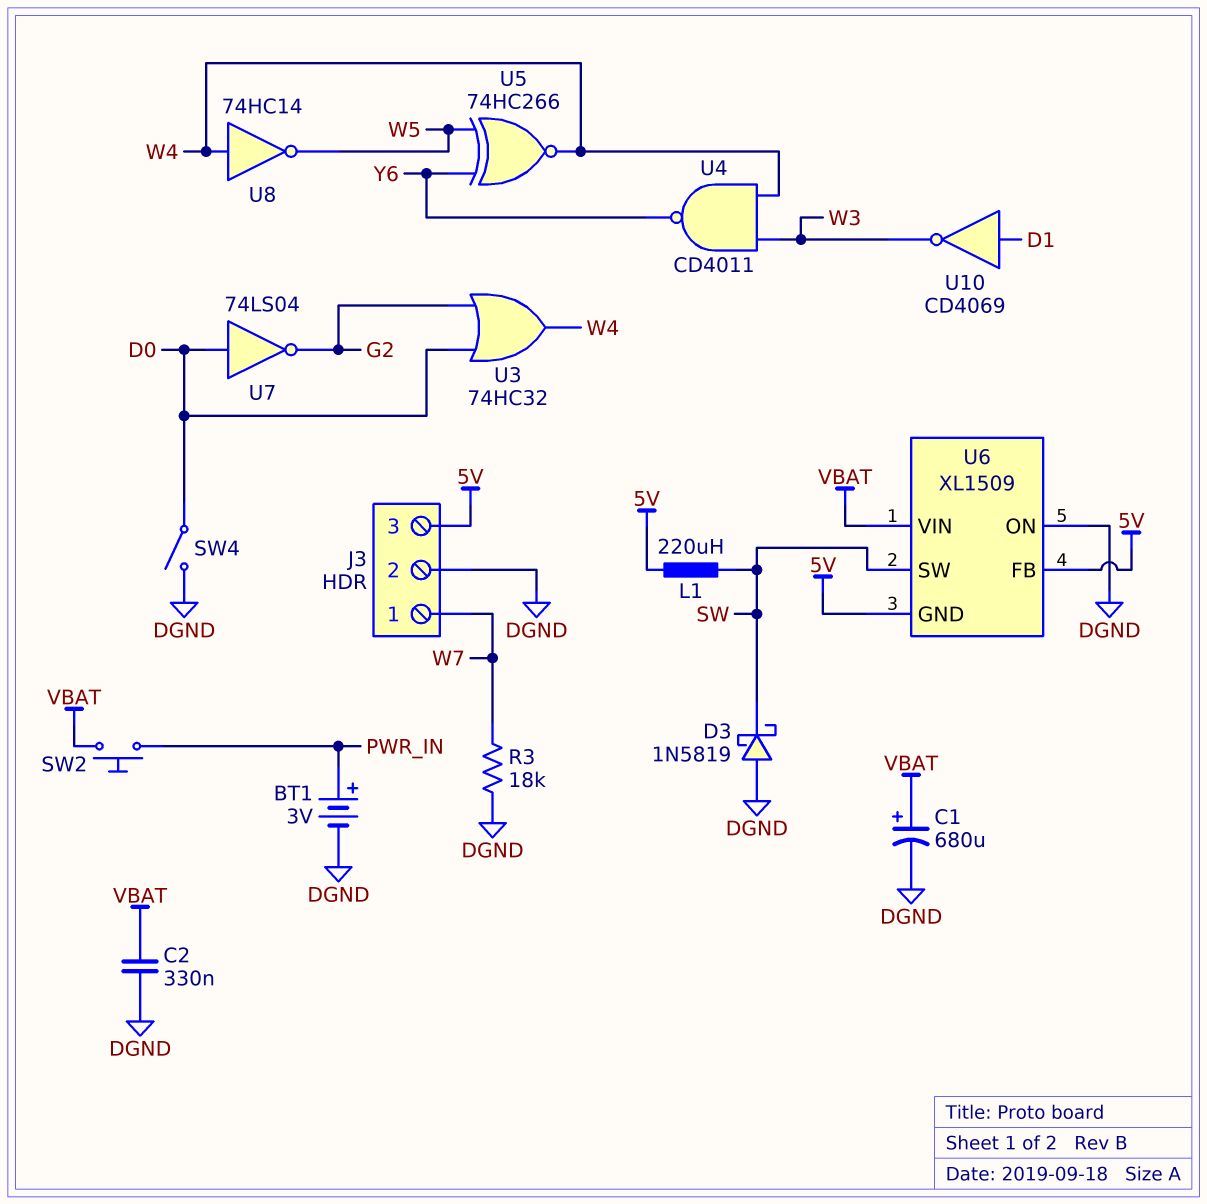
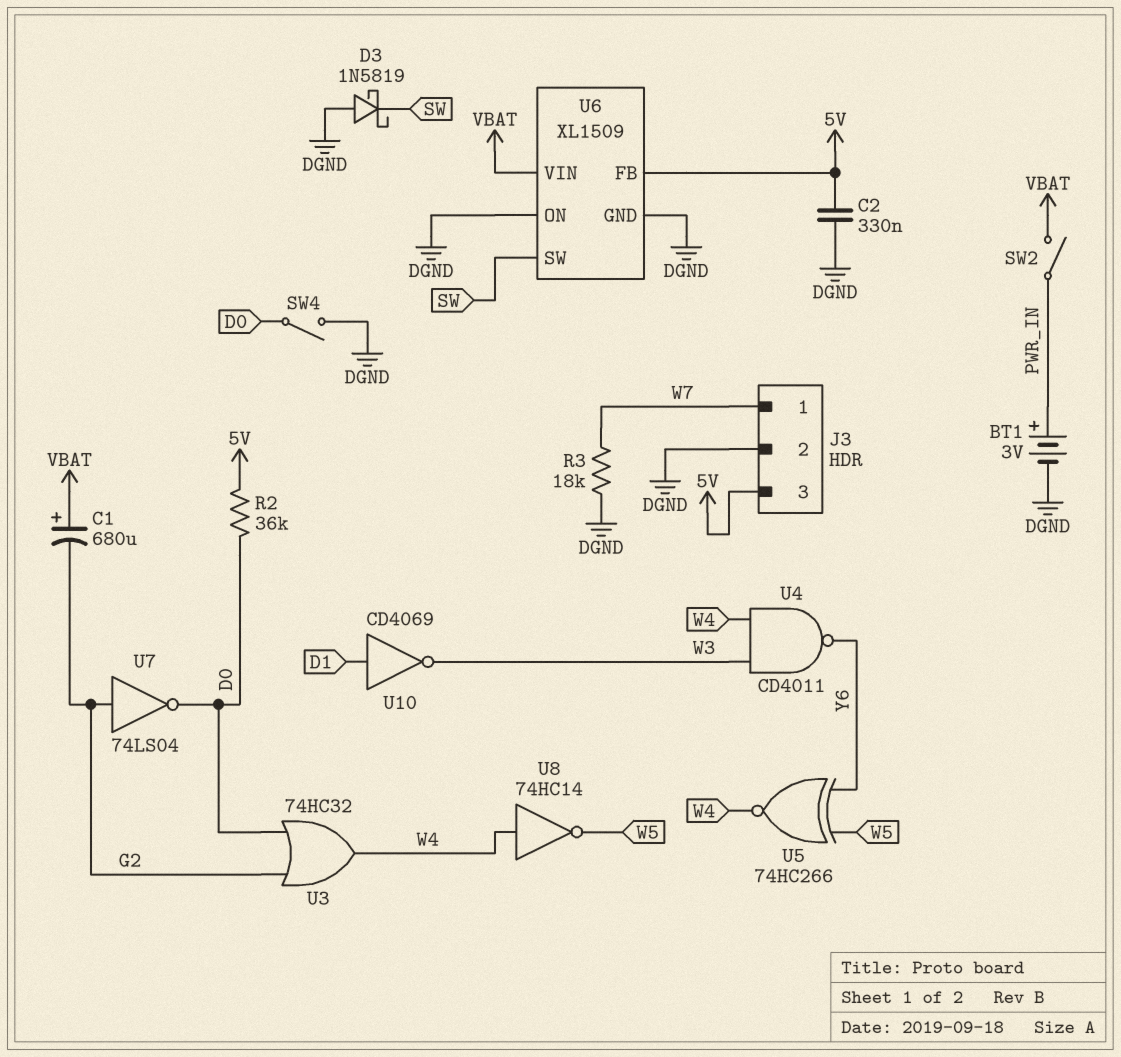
C1: 680uF (plus VBAT, minus DGND) -> 680uF (plus VBAT, minus G2)
C2: 330nF (DGND, VBAT) -> 330nF (5V, DGND)
L1: 220uH (5V, SW) -> none
R2: none -> 36k (5V, D0)
SW2: button (PWR_IN, VBAT) -> switch (PWR_IN, VBAT)
U6 pin GND: 5V -> DGND
U7: NOT 74LS04 (in D0, out G2) -> NOT 74LS04 (in G2, out D0)

